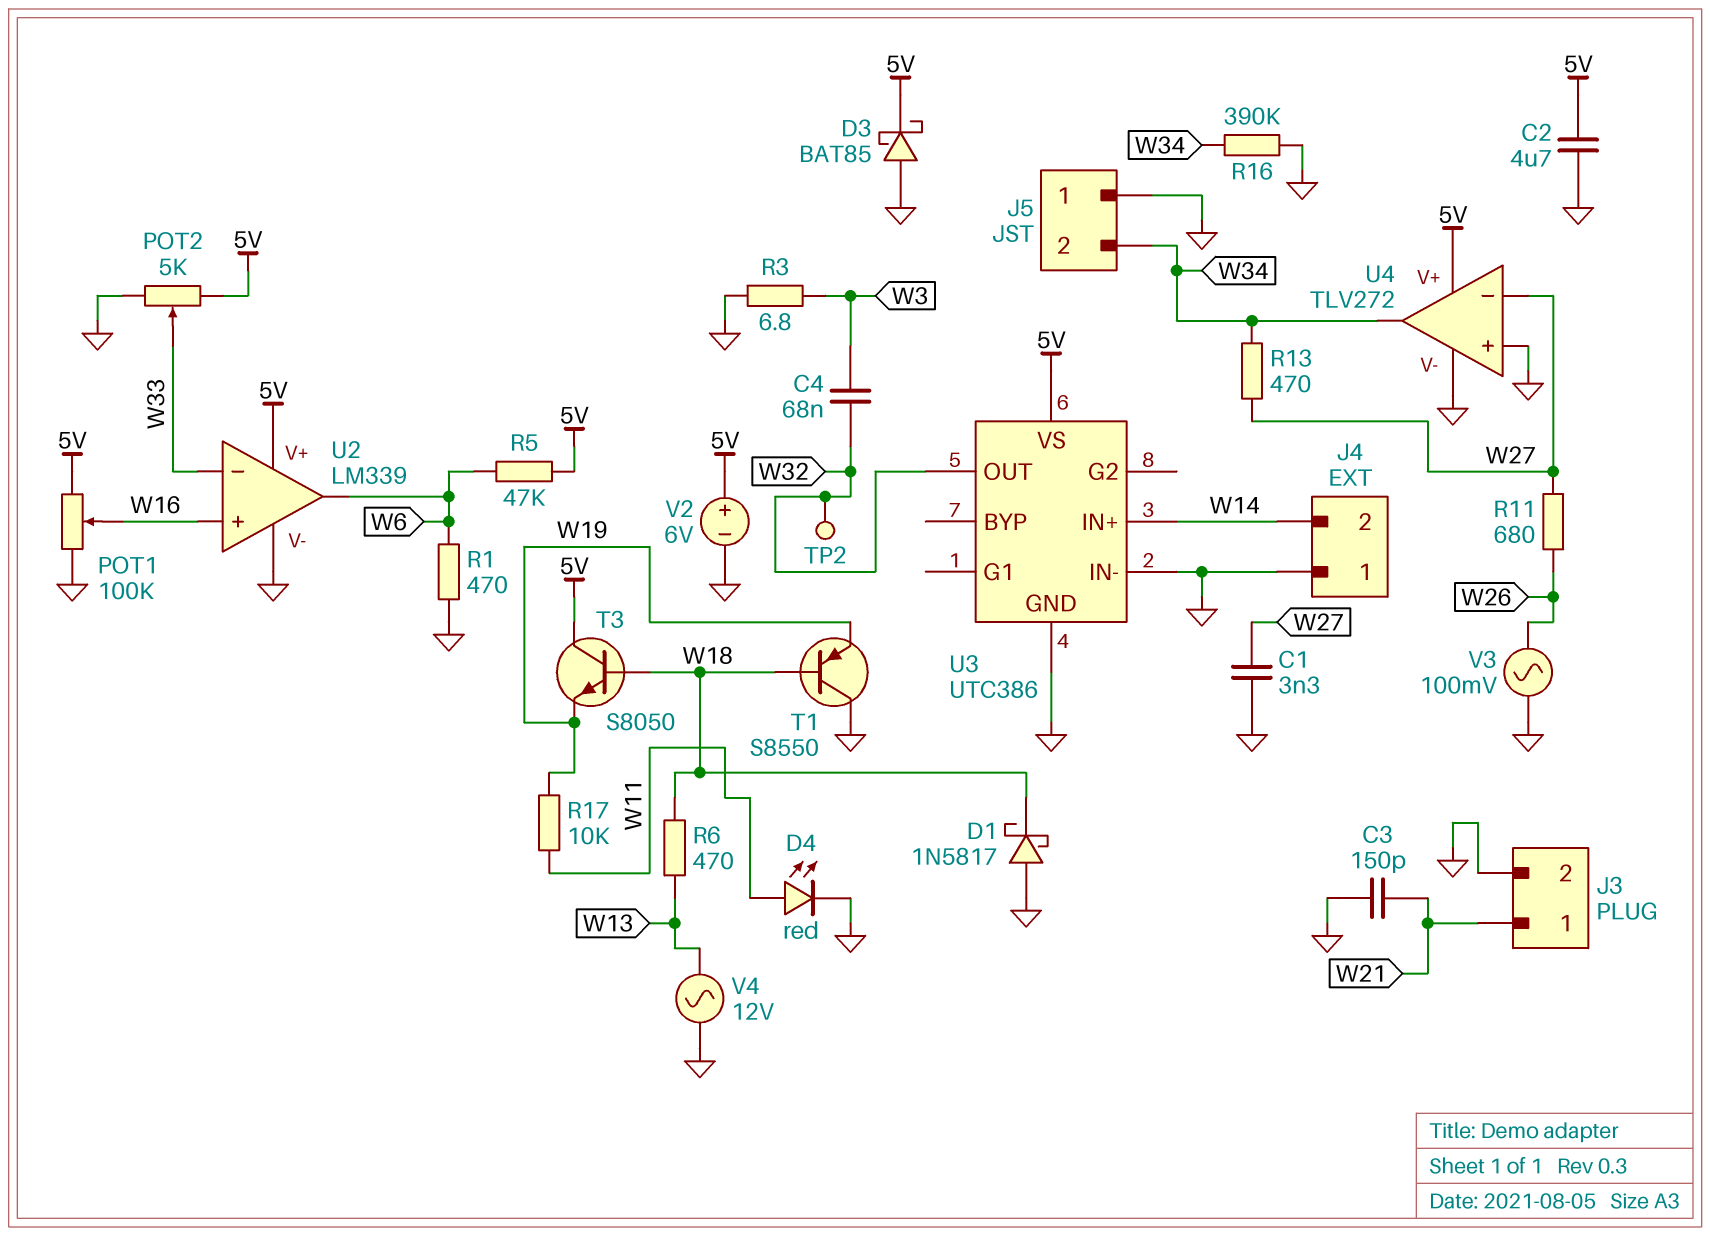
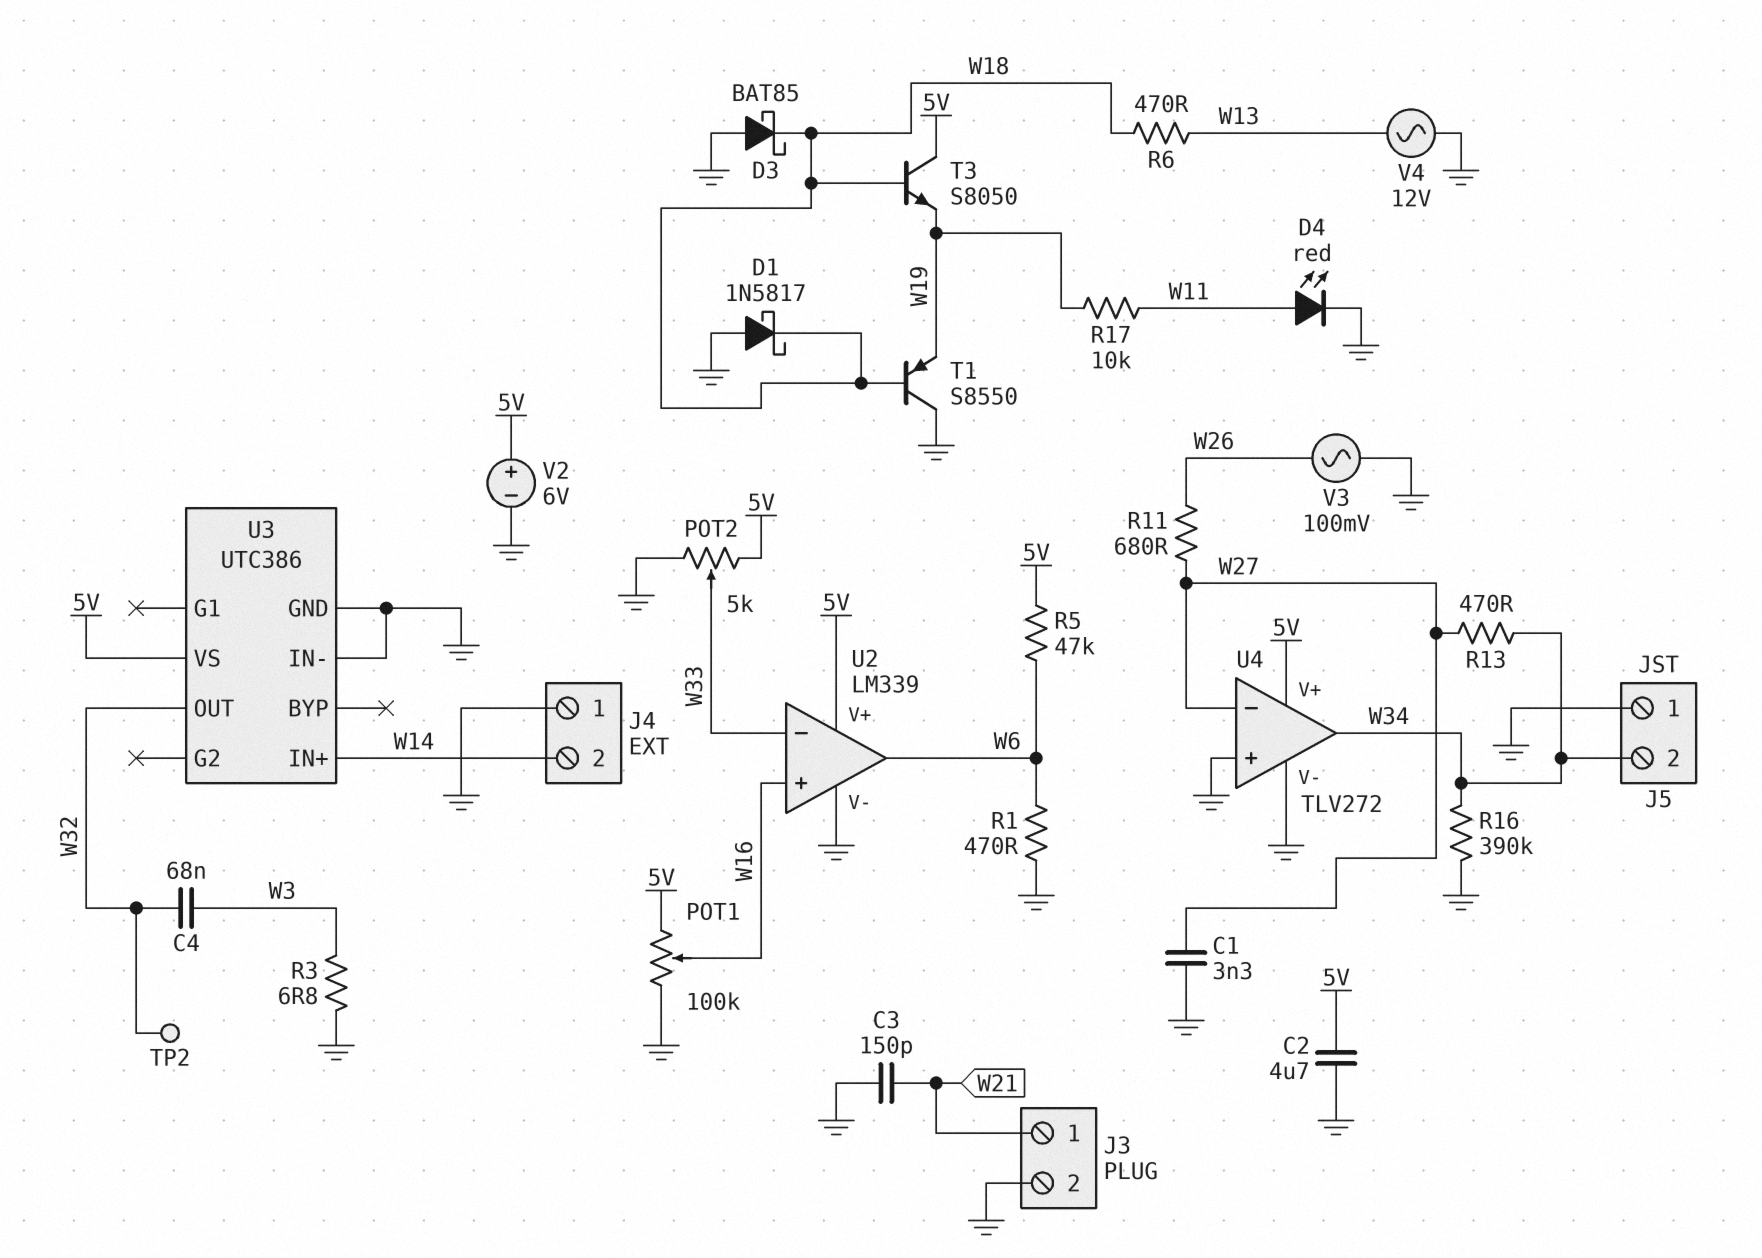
D3: schottky BAT85 (A GND, K 5V) -> schottky BAT85 (A GND, K W18)

